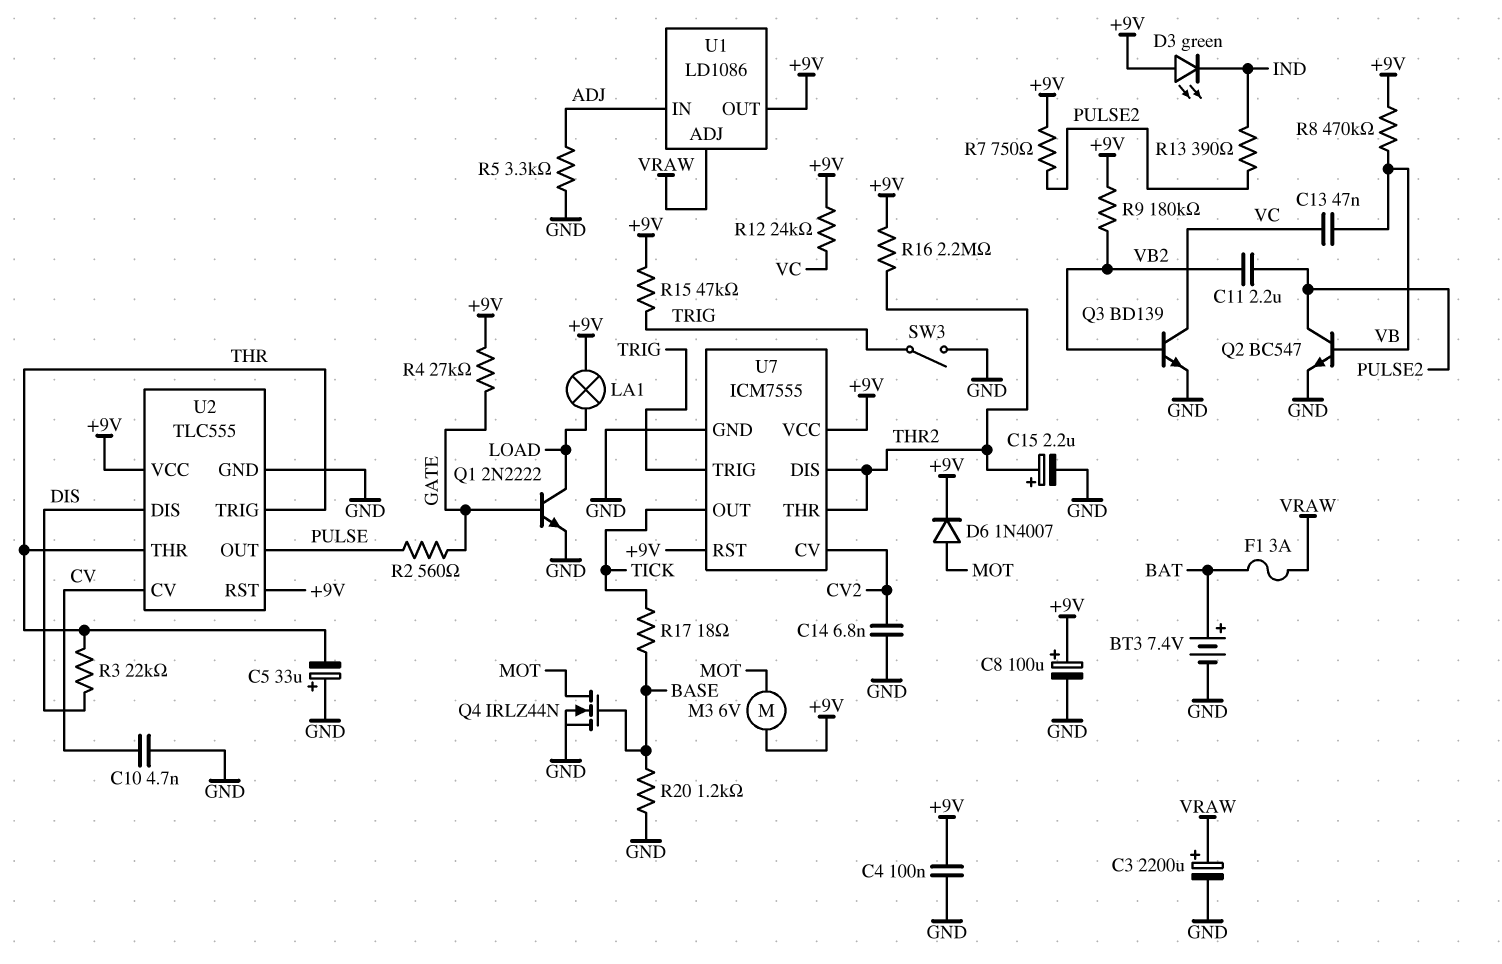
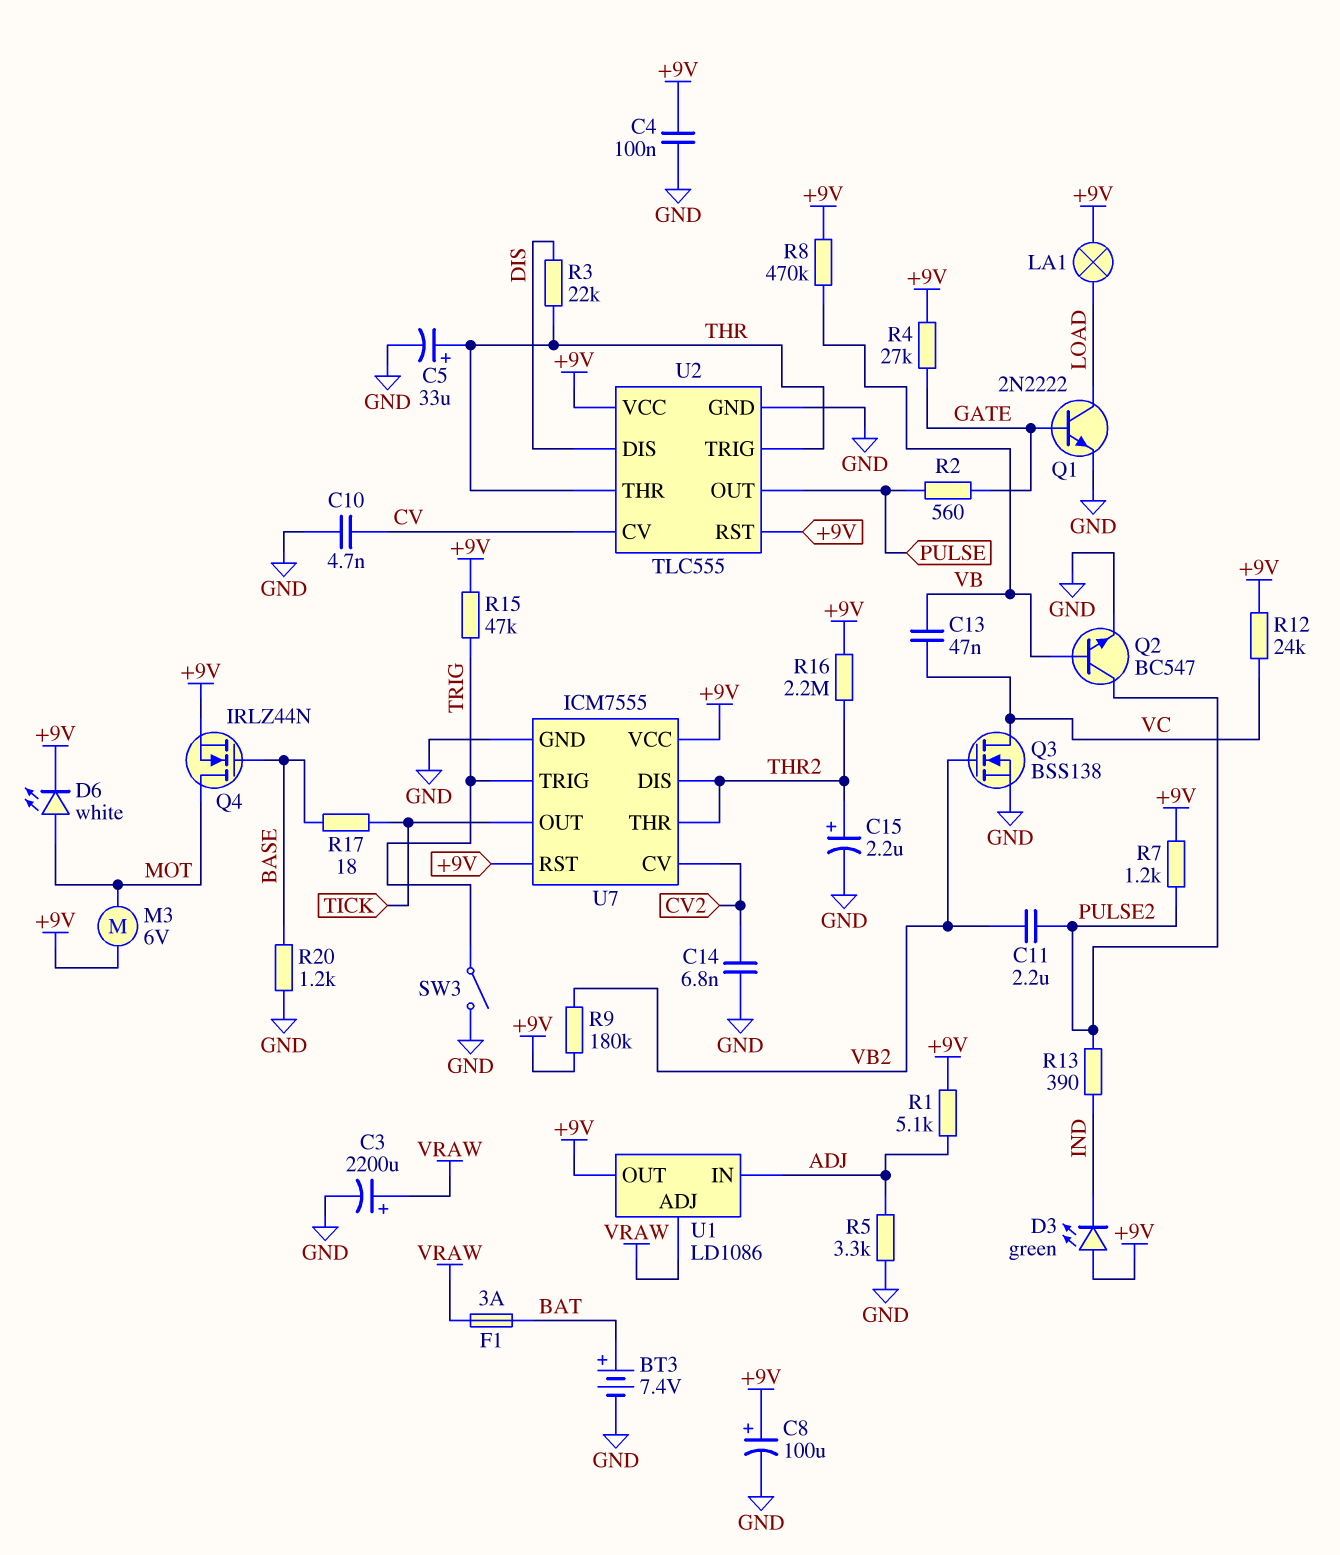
C5: 33uF (plus GND, minus THR) -> 33uF (plus THR, minus GND)
D6: diode 1N4007 (A MOT, K +9V) -> LED white (A MOT, K +9V)
Q3: NPN BD139 (B VB2, C VC, E GND) -> NMOS BSS138 (G VB2, D VC, S GND)
Q4: NMOS IRLZ44N (G BASE, D MOT, S GND) -> NMOS IRLZ44N (G BASE, D MOT, S +9V)
R1: none -> 5.1k (+9V, ADJ)
R7: 750 (+9V, PULSE2) -> 1.2k (+9V, PULSE2)

